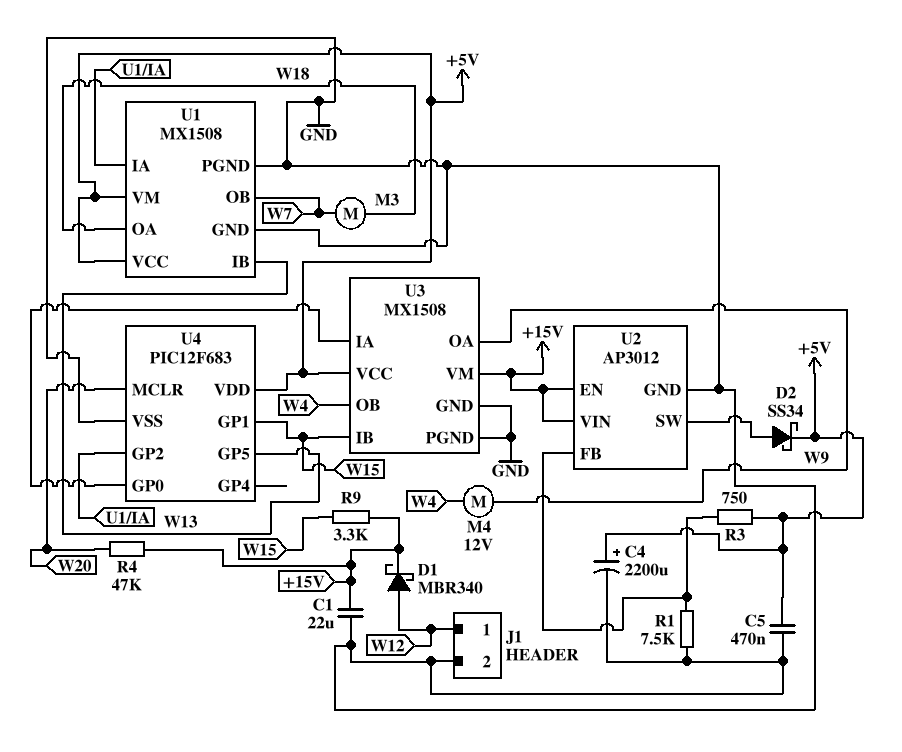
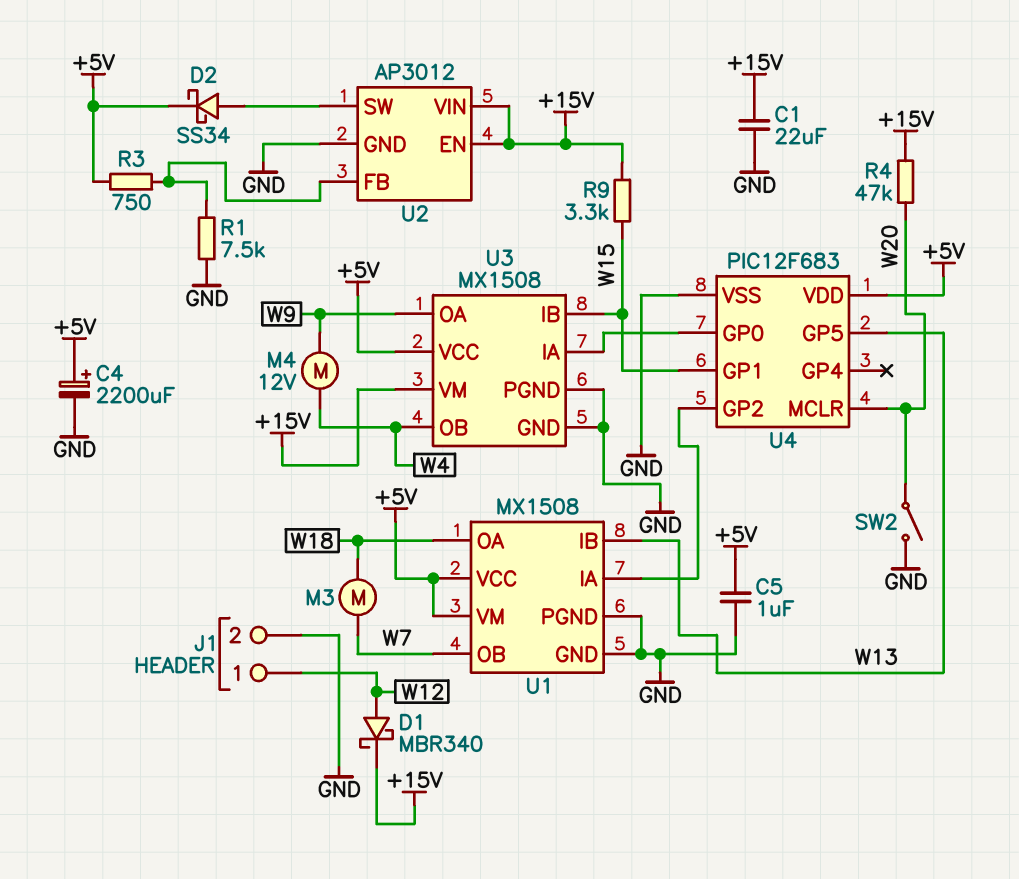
C5: 470nF (+5V, GND) -> 1uF (+5V, GND)
SW2: none -> switch (GND, W20)

